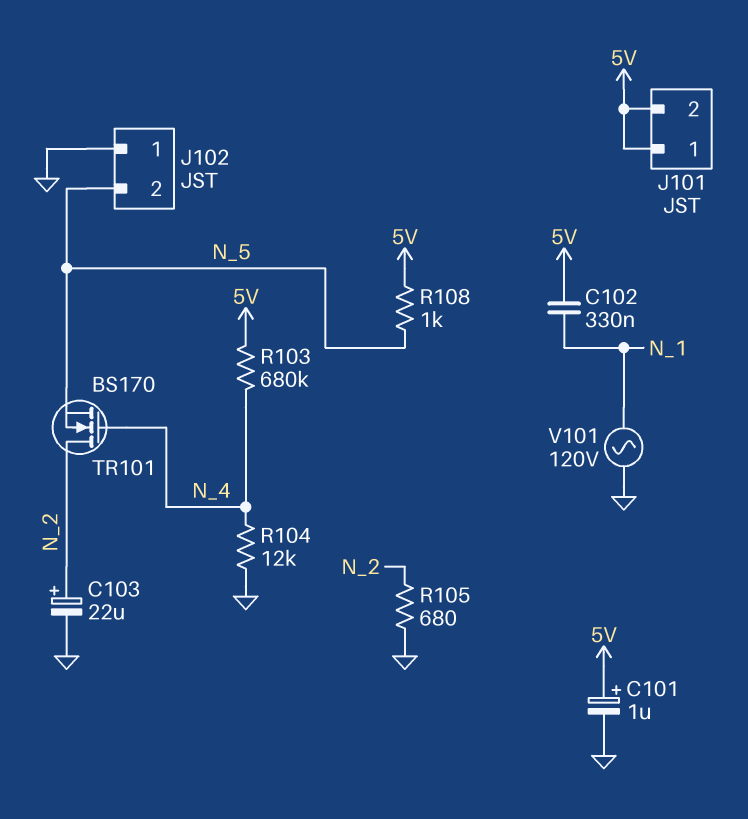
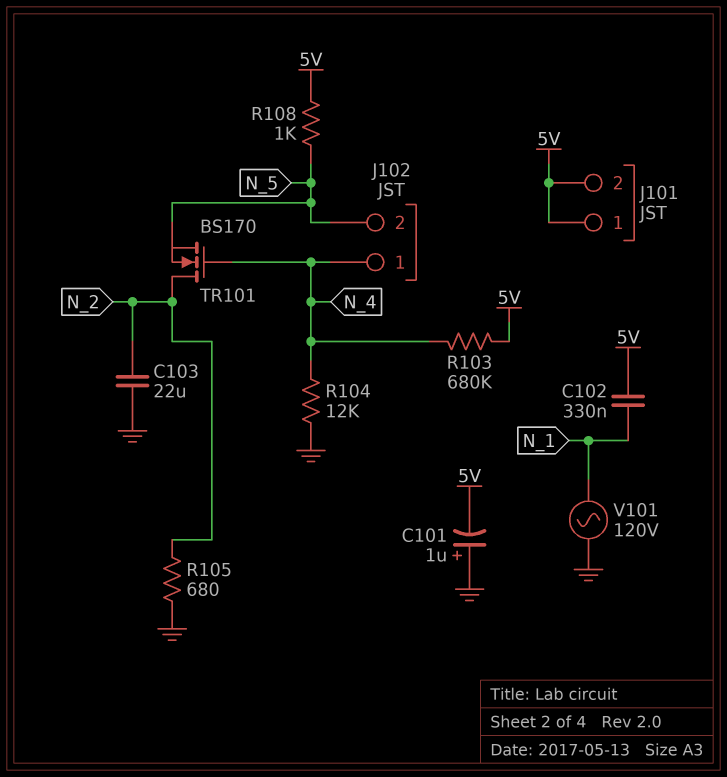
C101: 1uF (plus 5V, minus GND) -> 1uF (plus GND, minus 5V)
C103: 22uF (plus N_2, minus GND) -> 22uF (GND, N_2)
J102 pin 1: GND -> N_4

